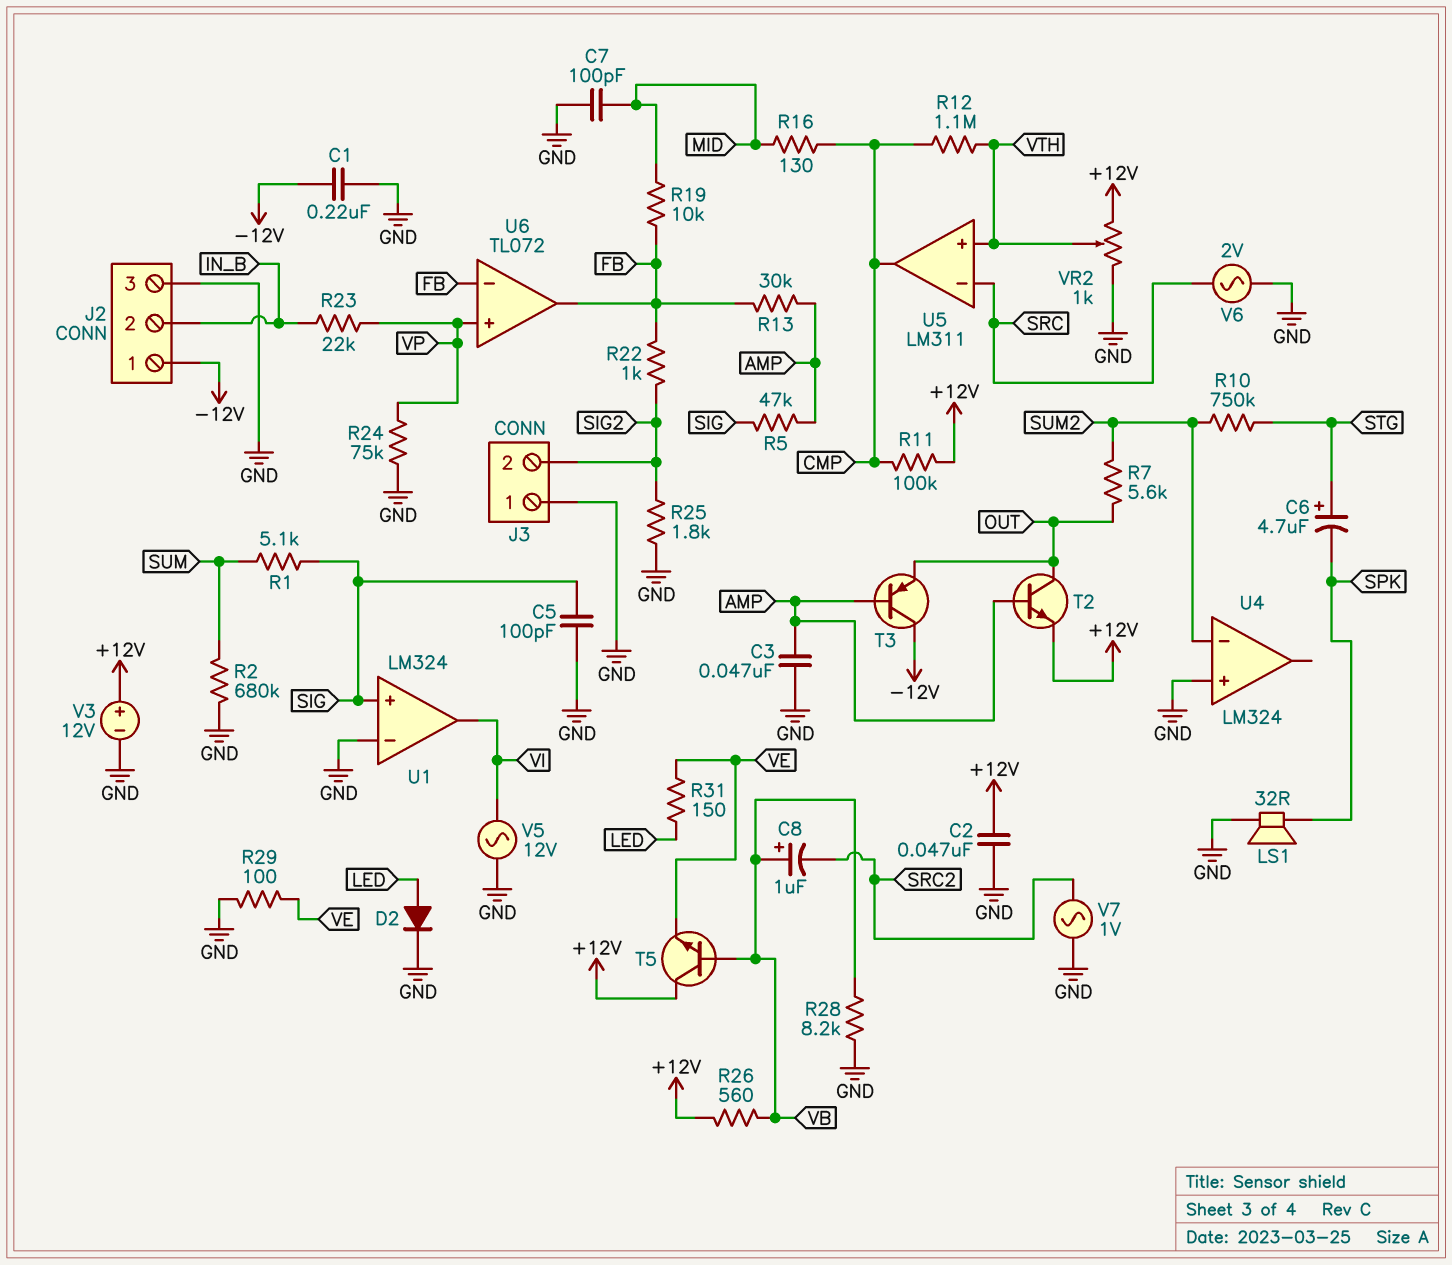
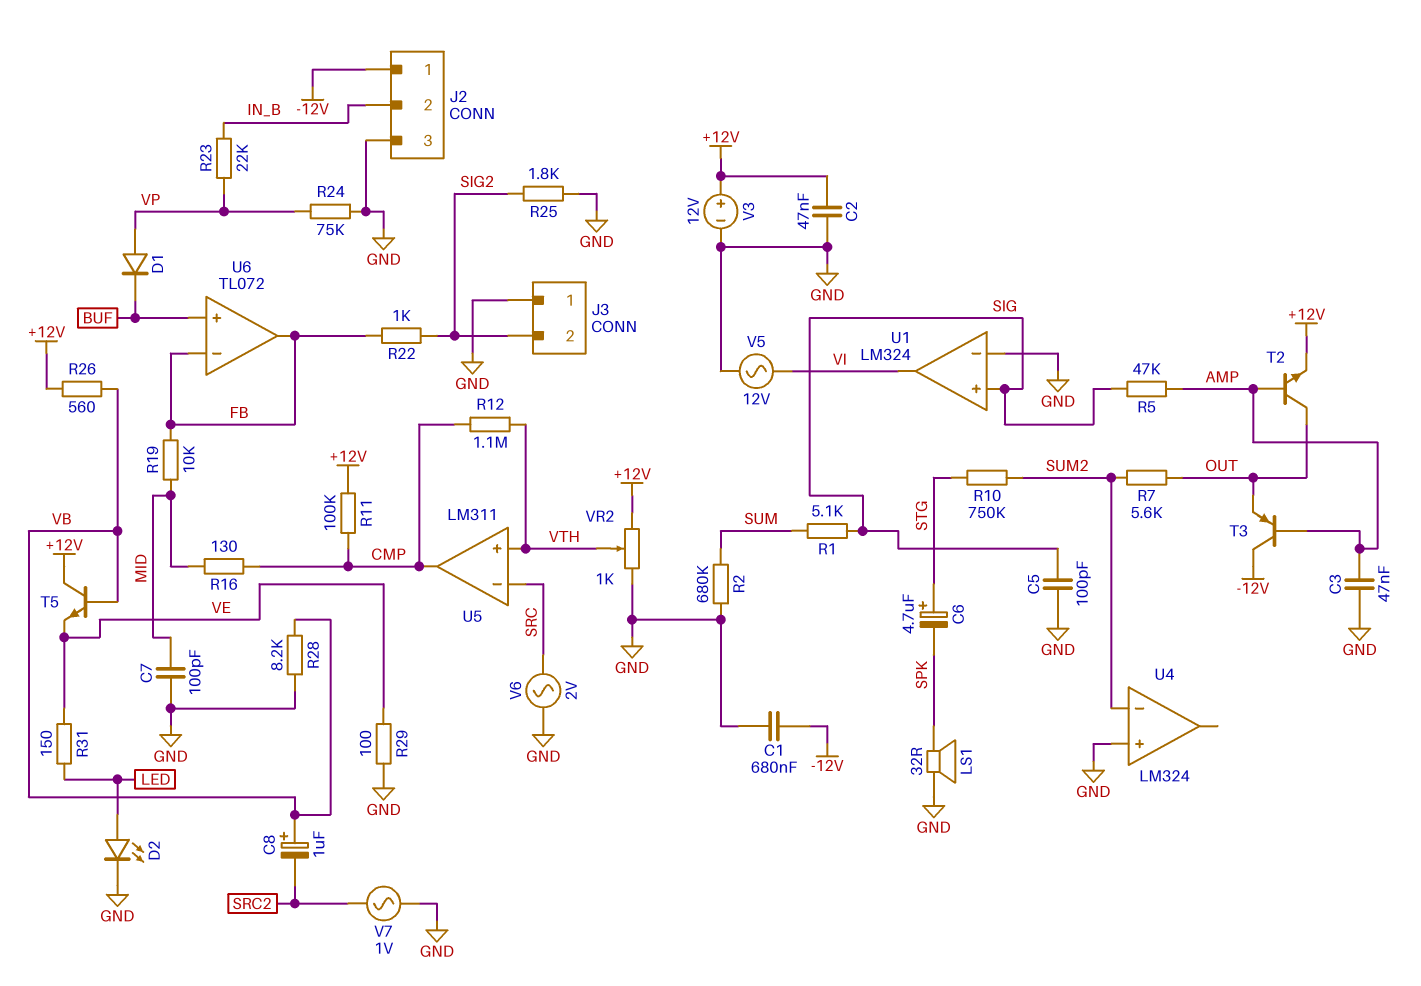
C1: 220nF (-12V, GND) -> 680nF (-12V, GND)
D1: none -> diode (A VP, K BUF)
D2: diode (A LED, K GND) -> LED (A LED, K GND)
R13: 30k (AMP, FB) -> none
U6 pin in+: VP -> BUF

